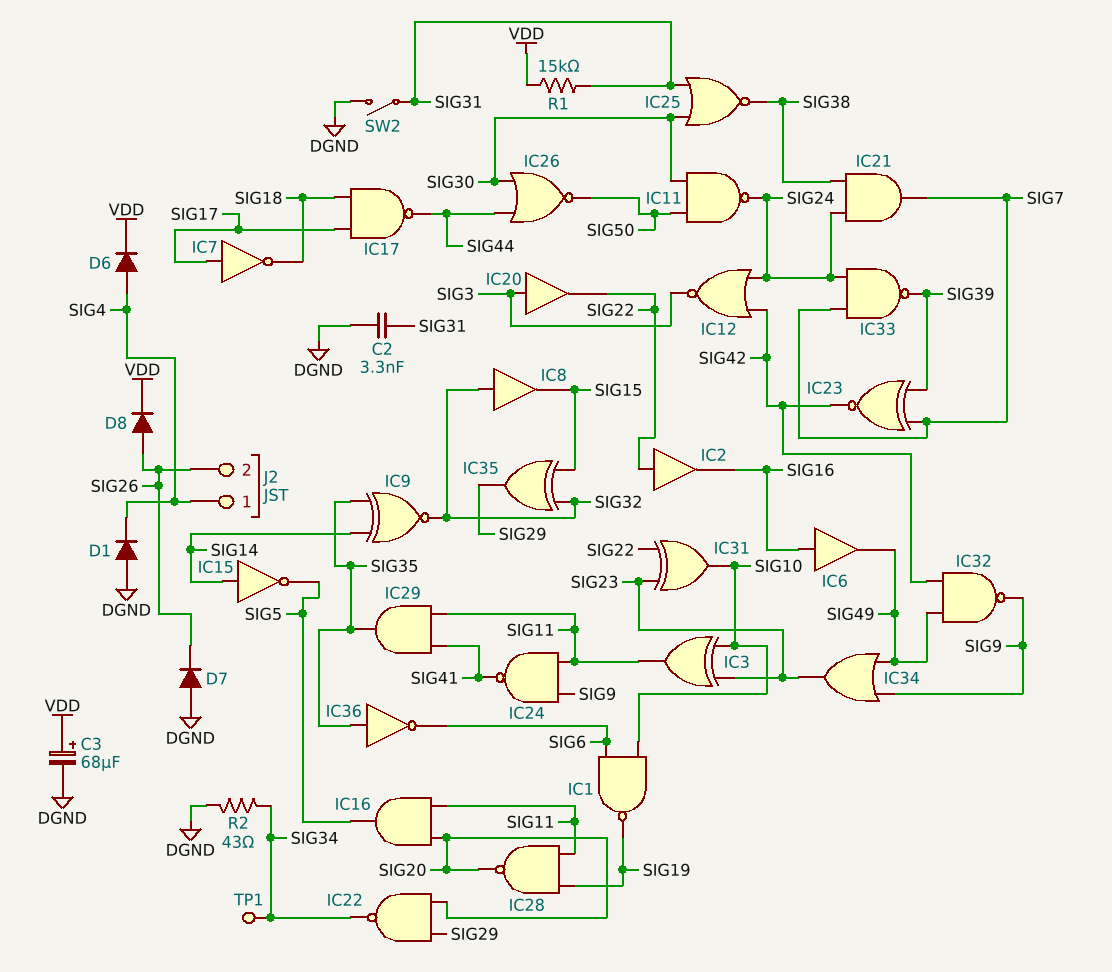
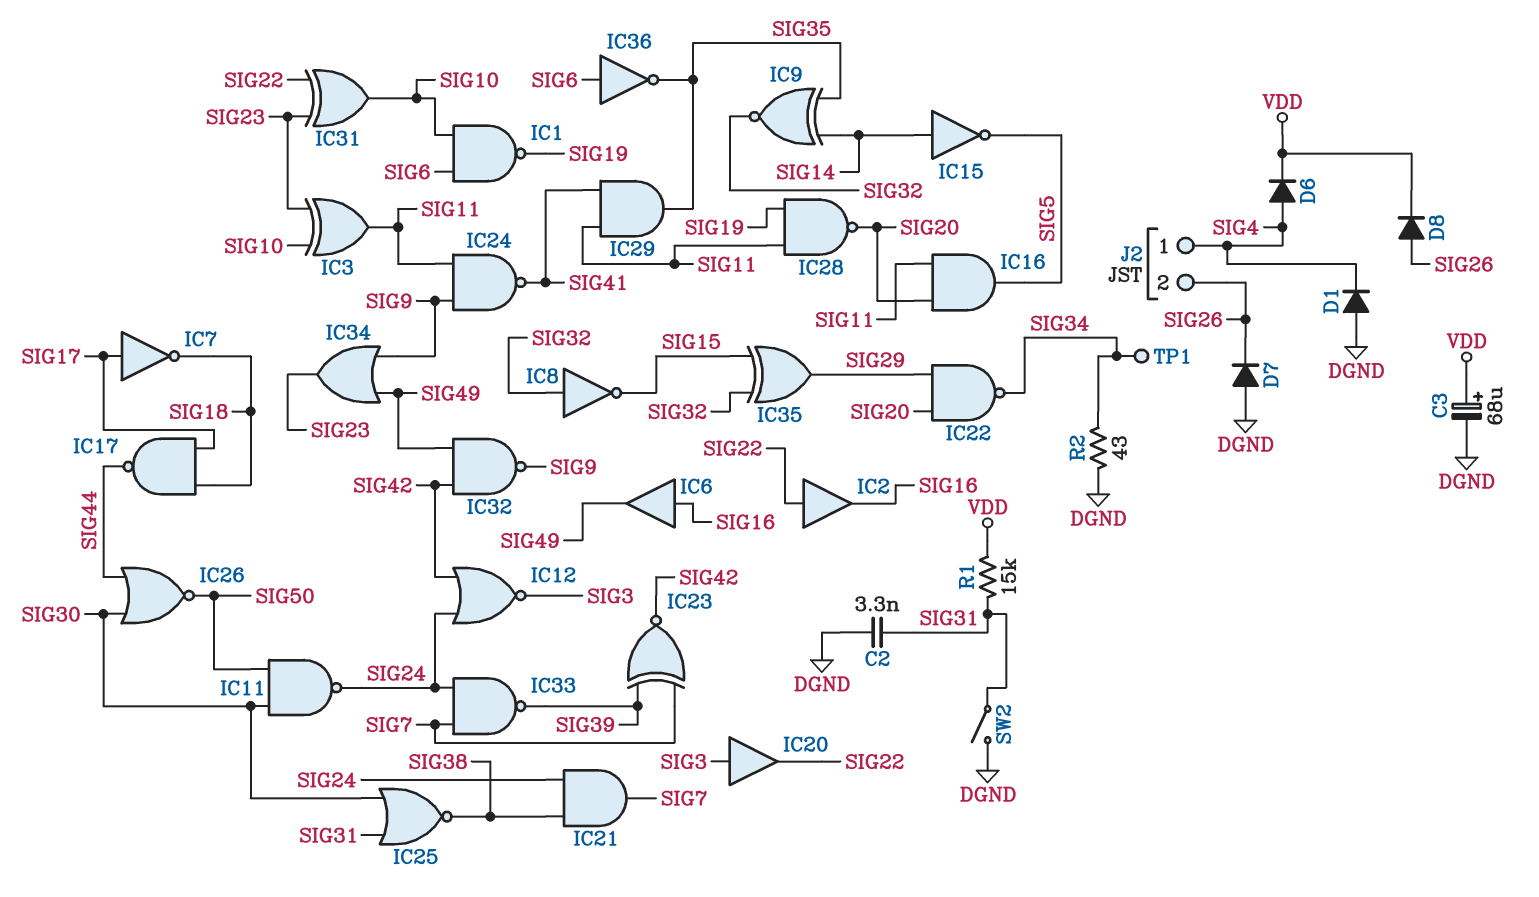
IC8: buffer (in SIG32, out SIG15) -> NOT (in SIG32, out SIG15)
IC36: NOT (in SIG35, out SIG6) -> NOT (in SIG6, out SIG35)

